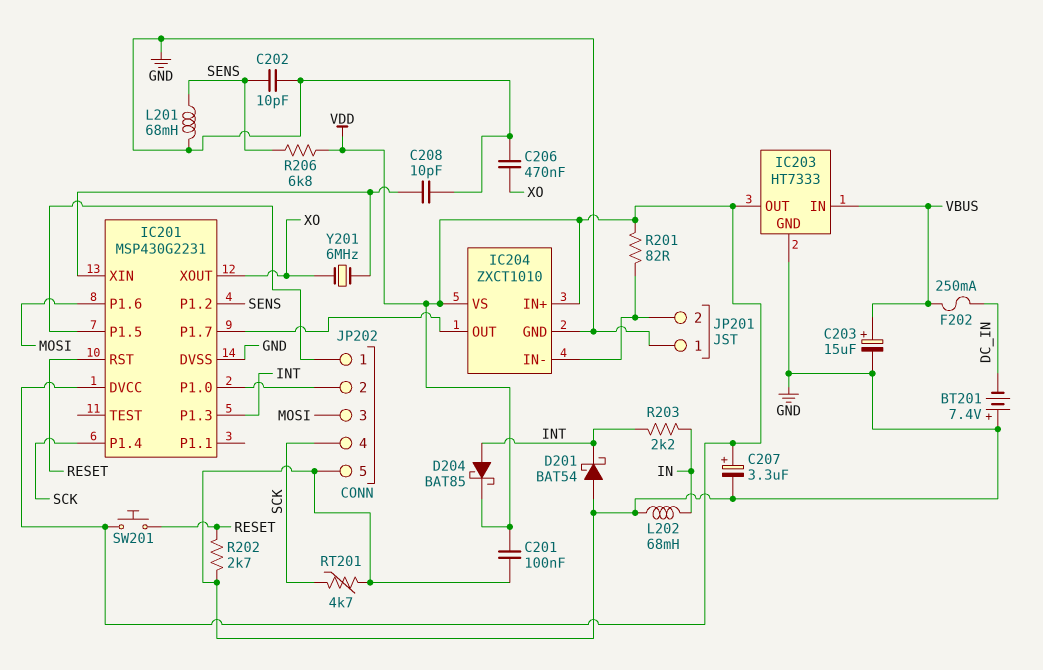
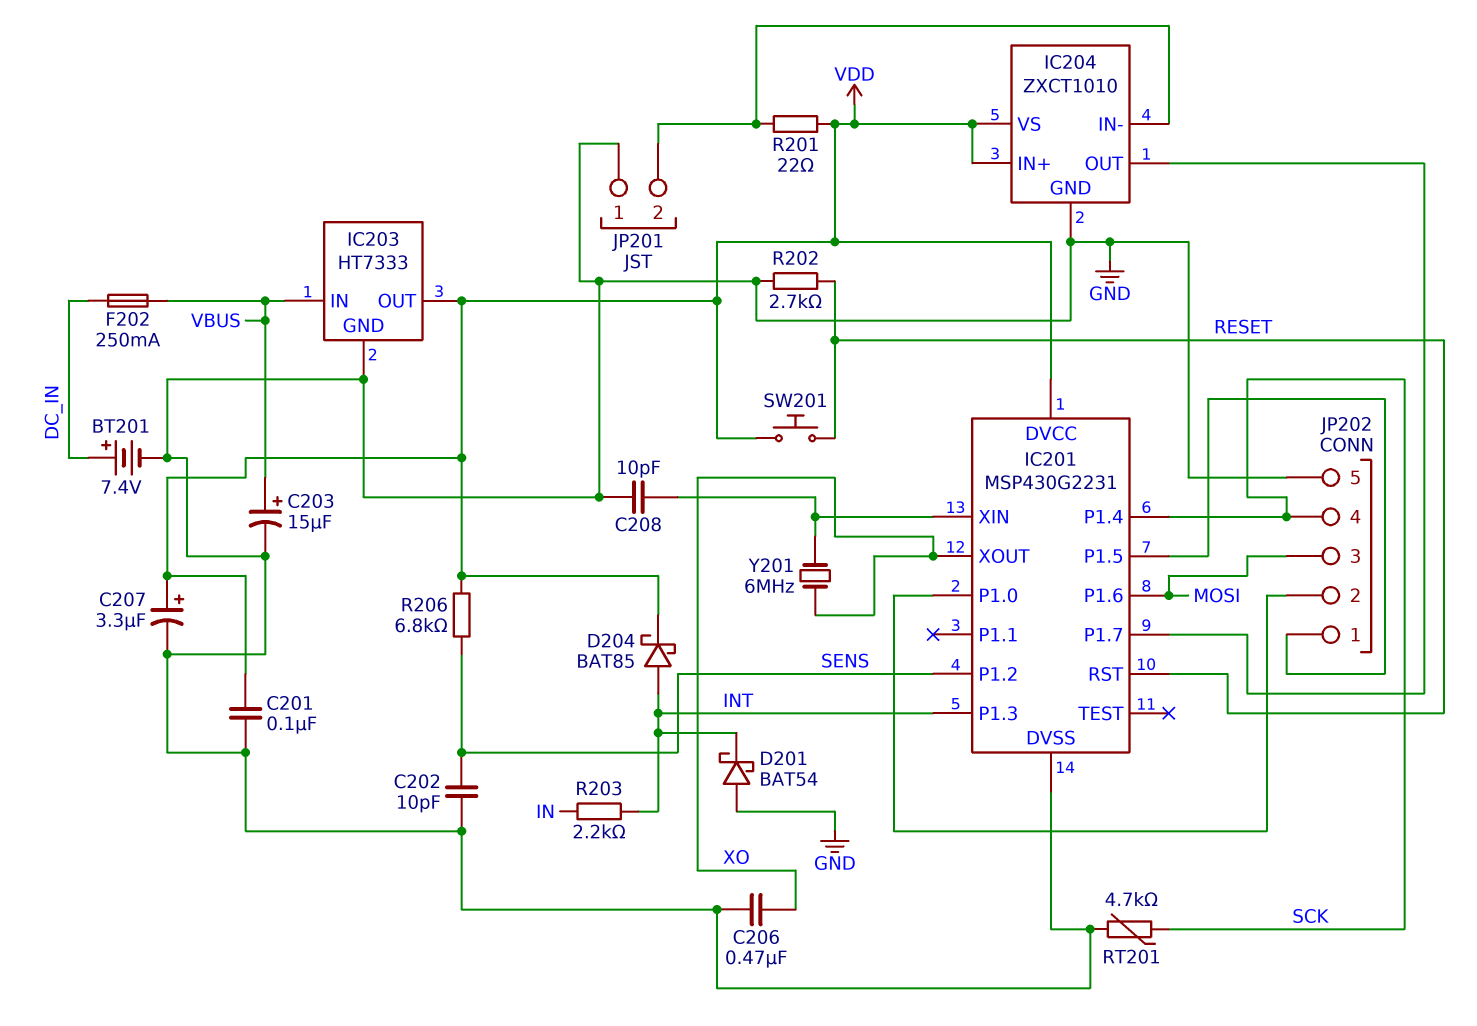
BT201: 7.4V (plus GND, minus DC_IN) -> 7.4V (plus DC_IN, minus GND)
L201: 68mH (GND, SENS) -> none
L202: 68mH (GND, IN) -> none
R201: 82 (IC204/IN-, VDD) -> 22 (IC204/IN-, VDD)

